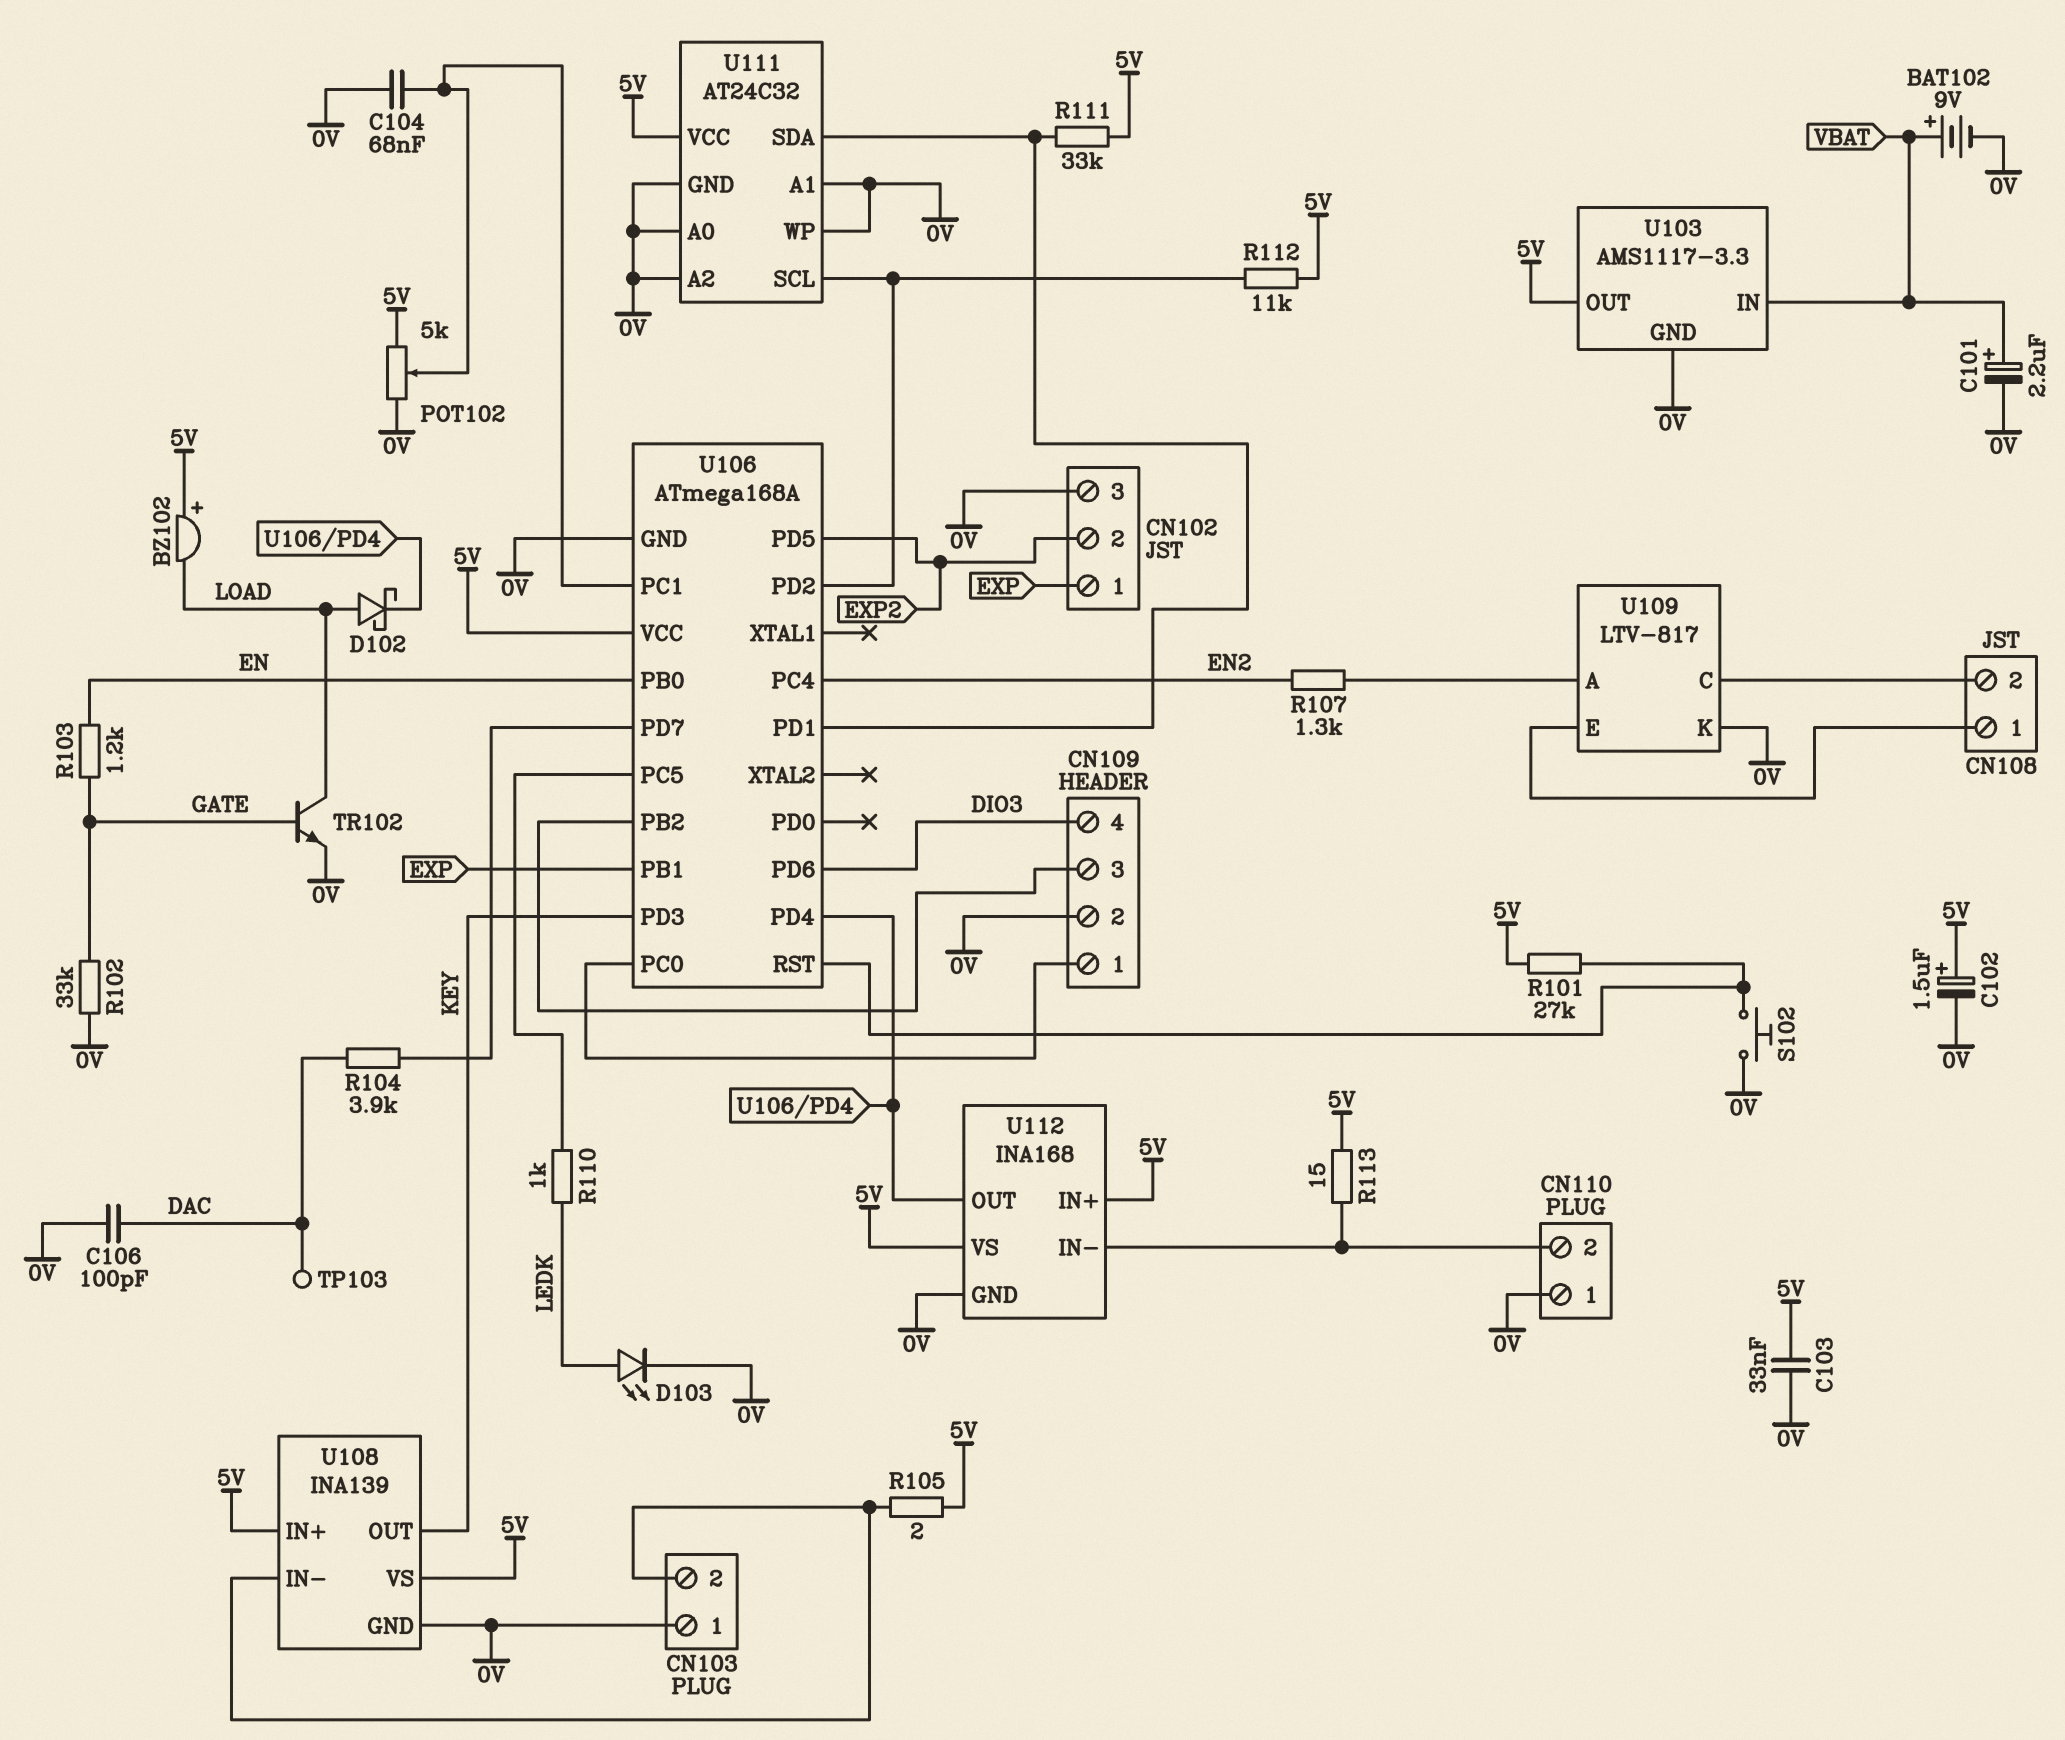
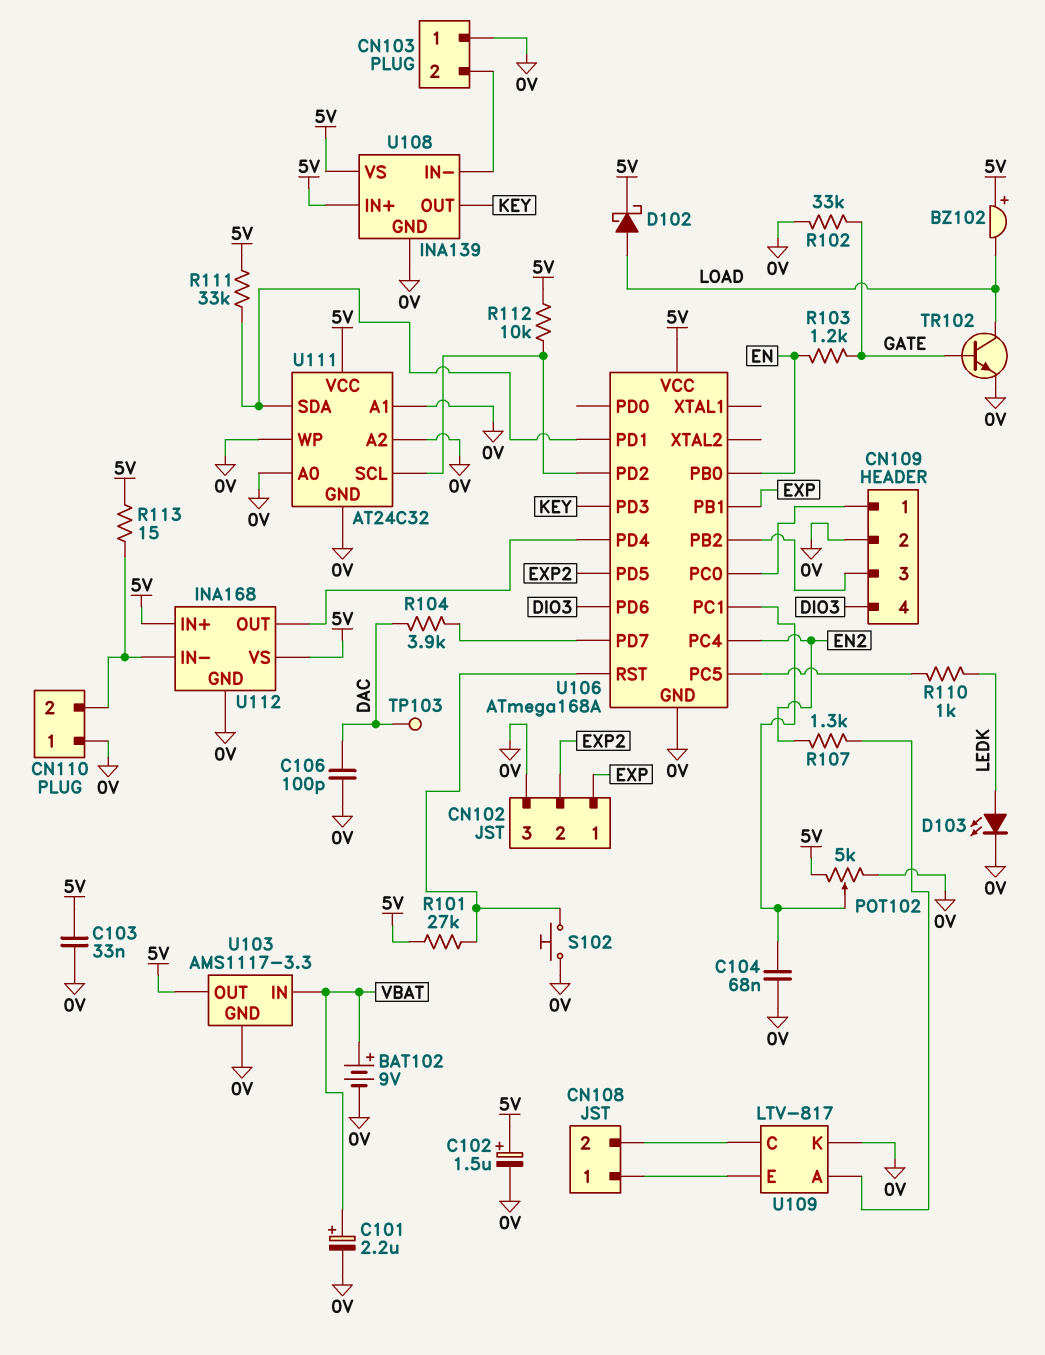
D102: schottky (A LOAD, K U106/PD4) -> schottky (A LOAD, K 5V)
R105: 2 (5V, CN103/2) -> none
R112: 11k (5V, U106/PD2) -> 10k (5V, U106/PD2)

